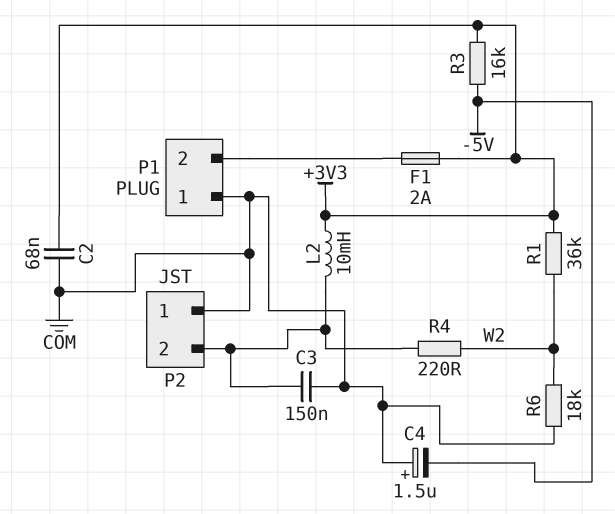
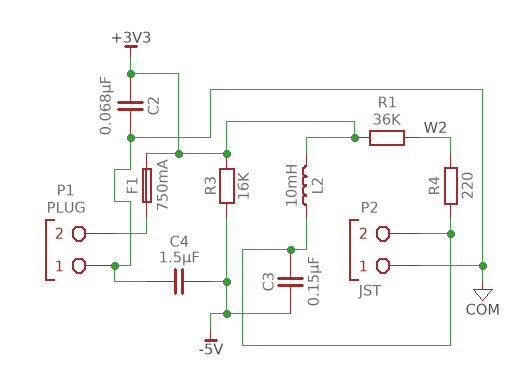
C3: 150nF (COM, P2/2) -> 150nF (-5V, P2/2)
C4: 1.5uF (plus COM, minus -5V) -> 1.5uF (-5V, COM)
F1: 2A (+3V3, P1/2) -> 750mA (+3V3, P1/2)
R6: 18k (COM, W2) -> none

